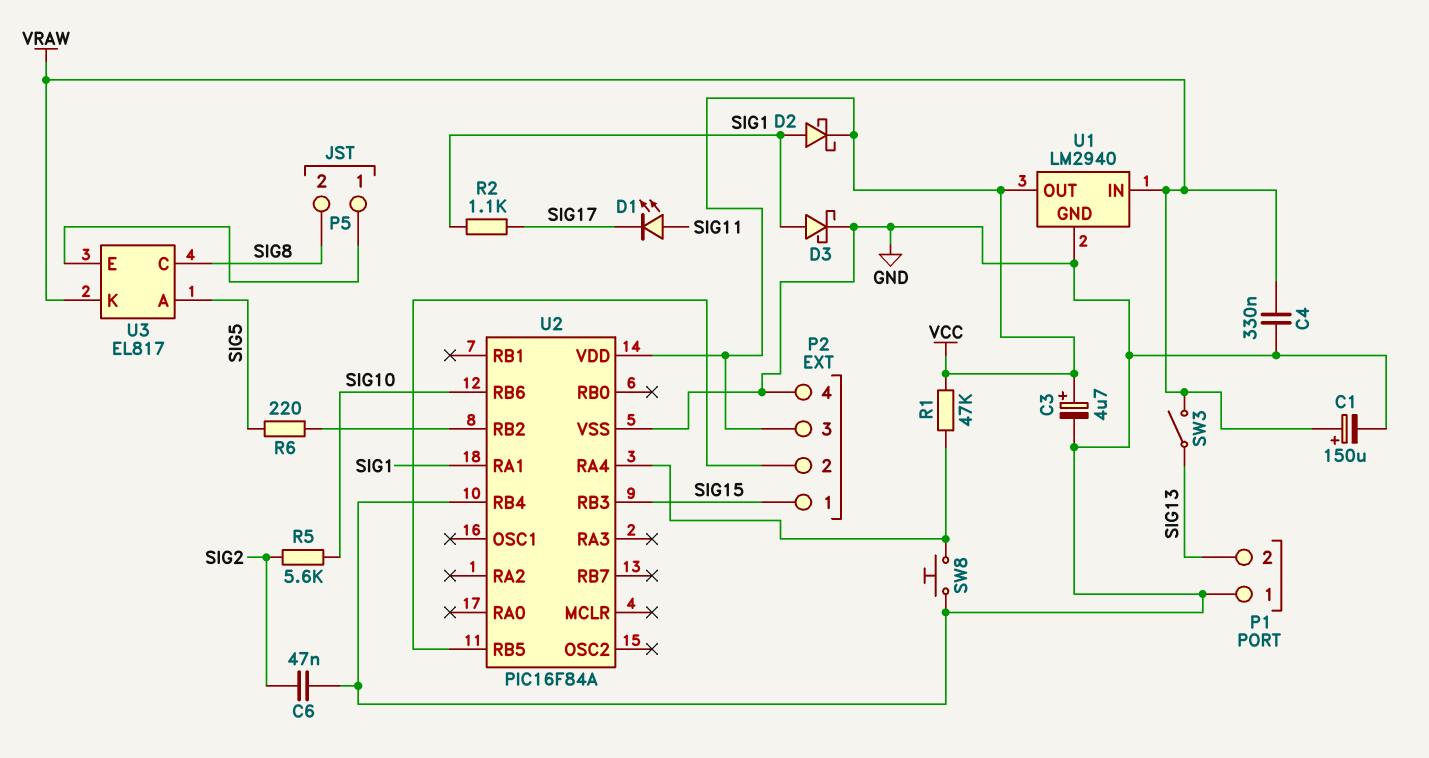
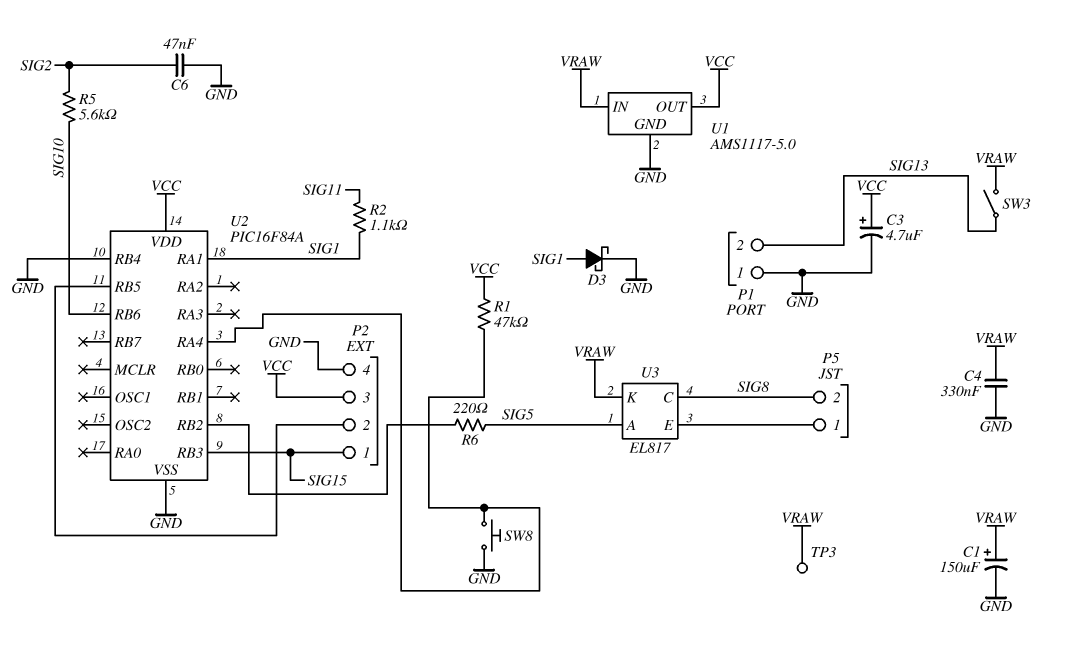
D1: LED (A SIG11, K SIG17) -> none
D2: schottky (A SIG1, K VCC) -> none
R2: 1.1k (SIG1, SIG17) -> 1.1k (SIG1, SIG11)
TP3: none -> test point (VRAW)
U1: LM2940 -> AMS1117-5.0

